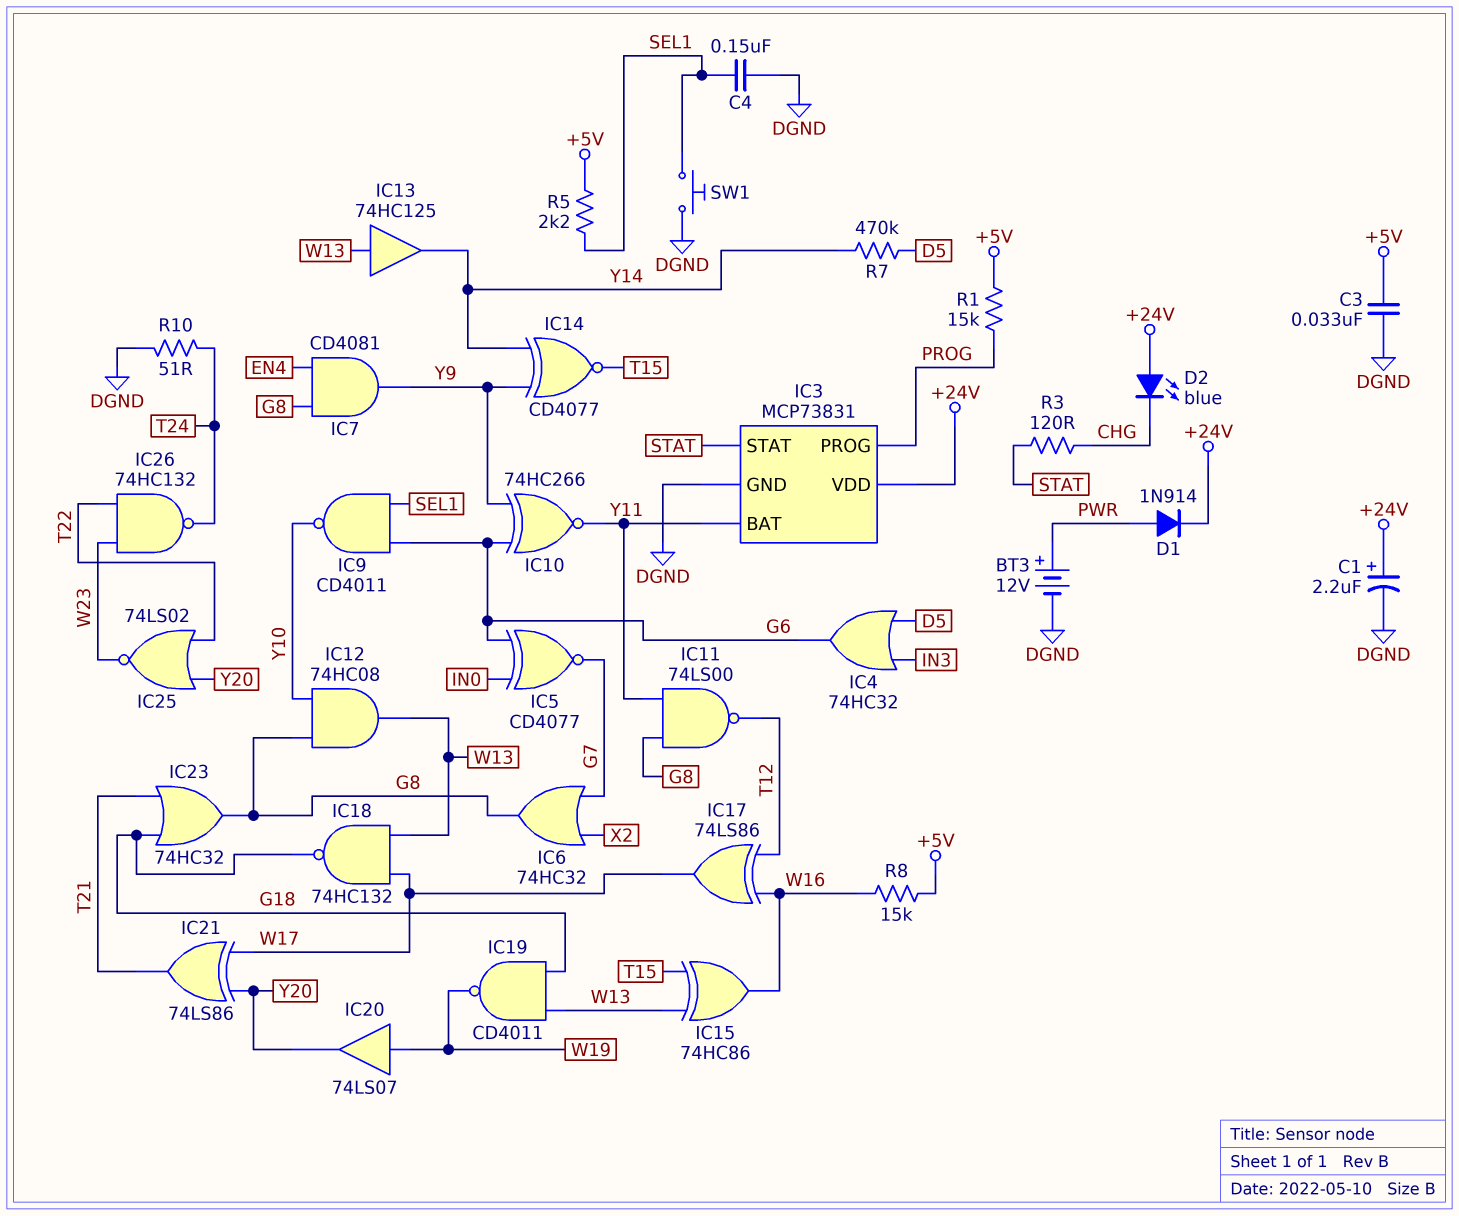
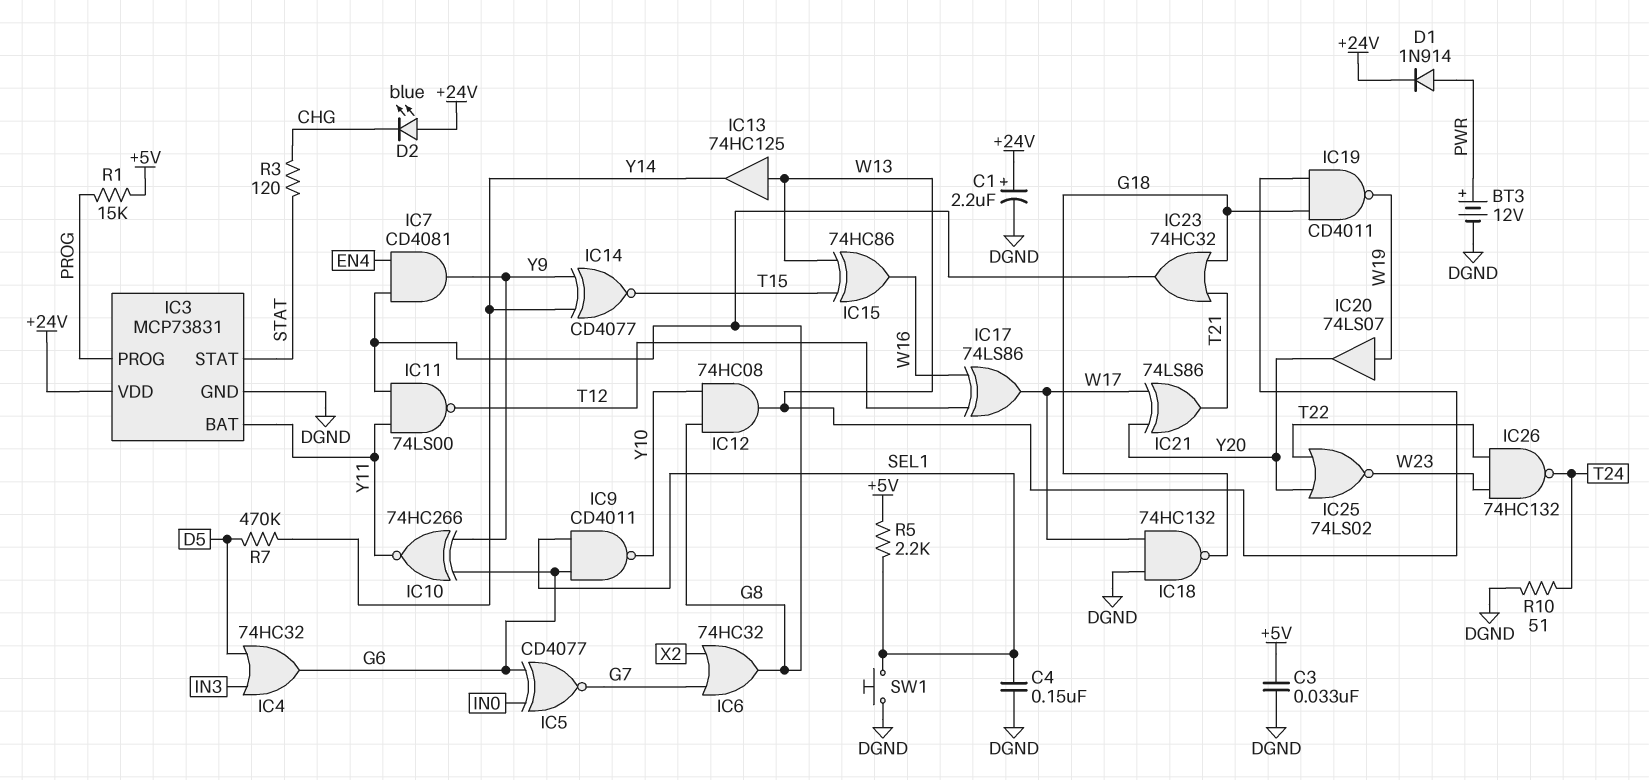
IC18: NAND 74HC132 (in W13, in W17, out G18) -> NAND 74HC132 (in DGND, in W17, out G18)
R8: 15k (+5V, W16) -> none

